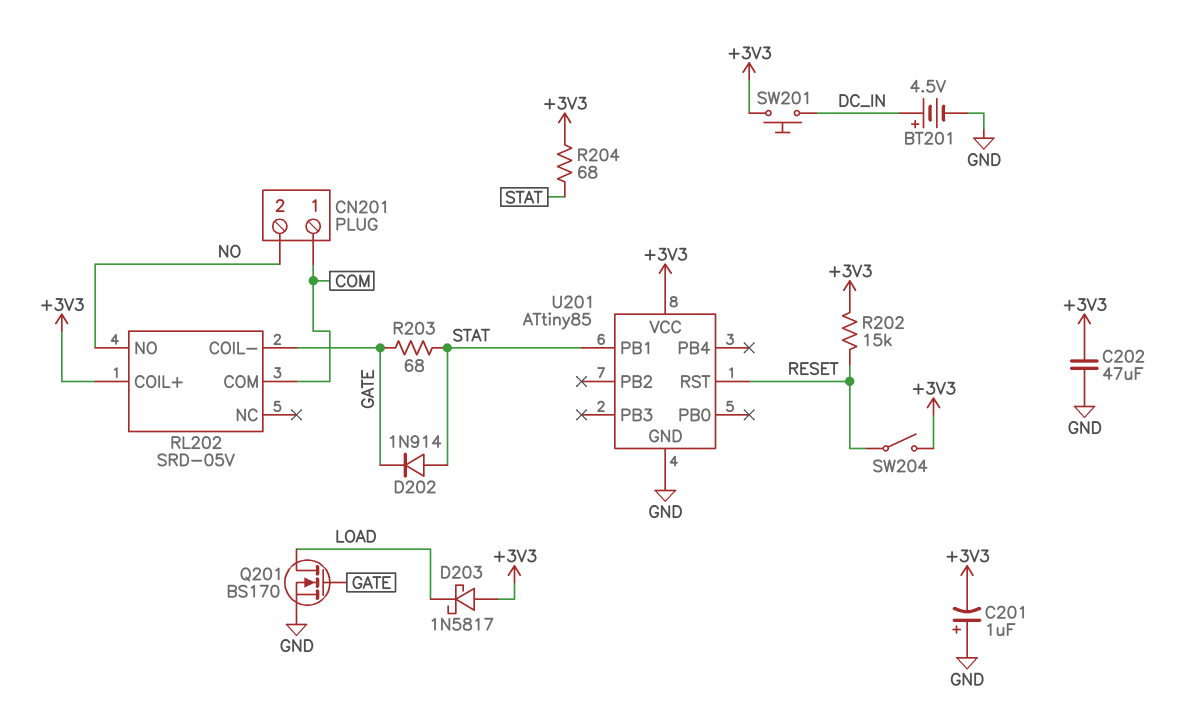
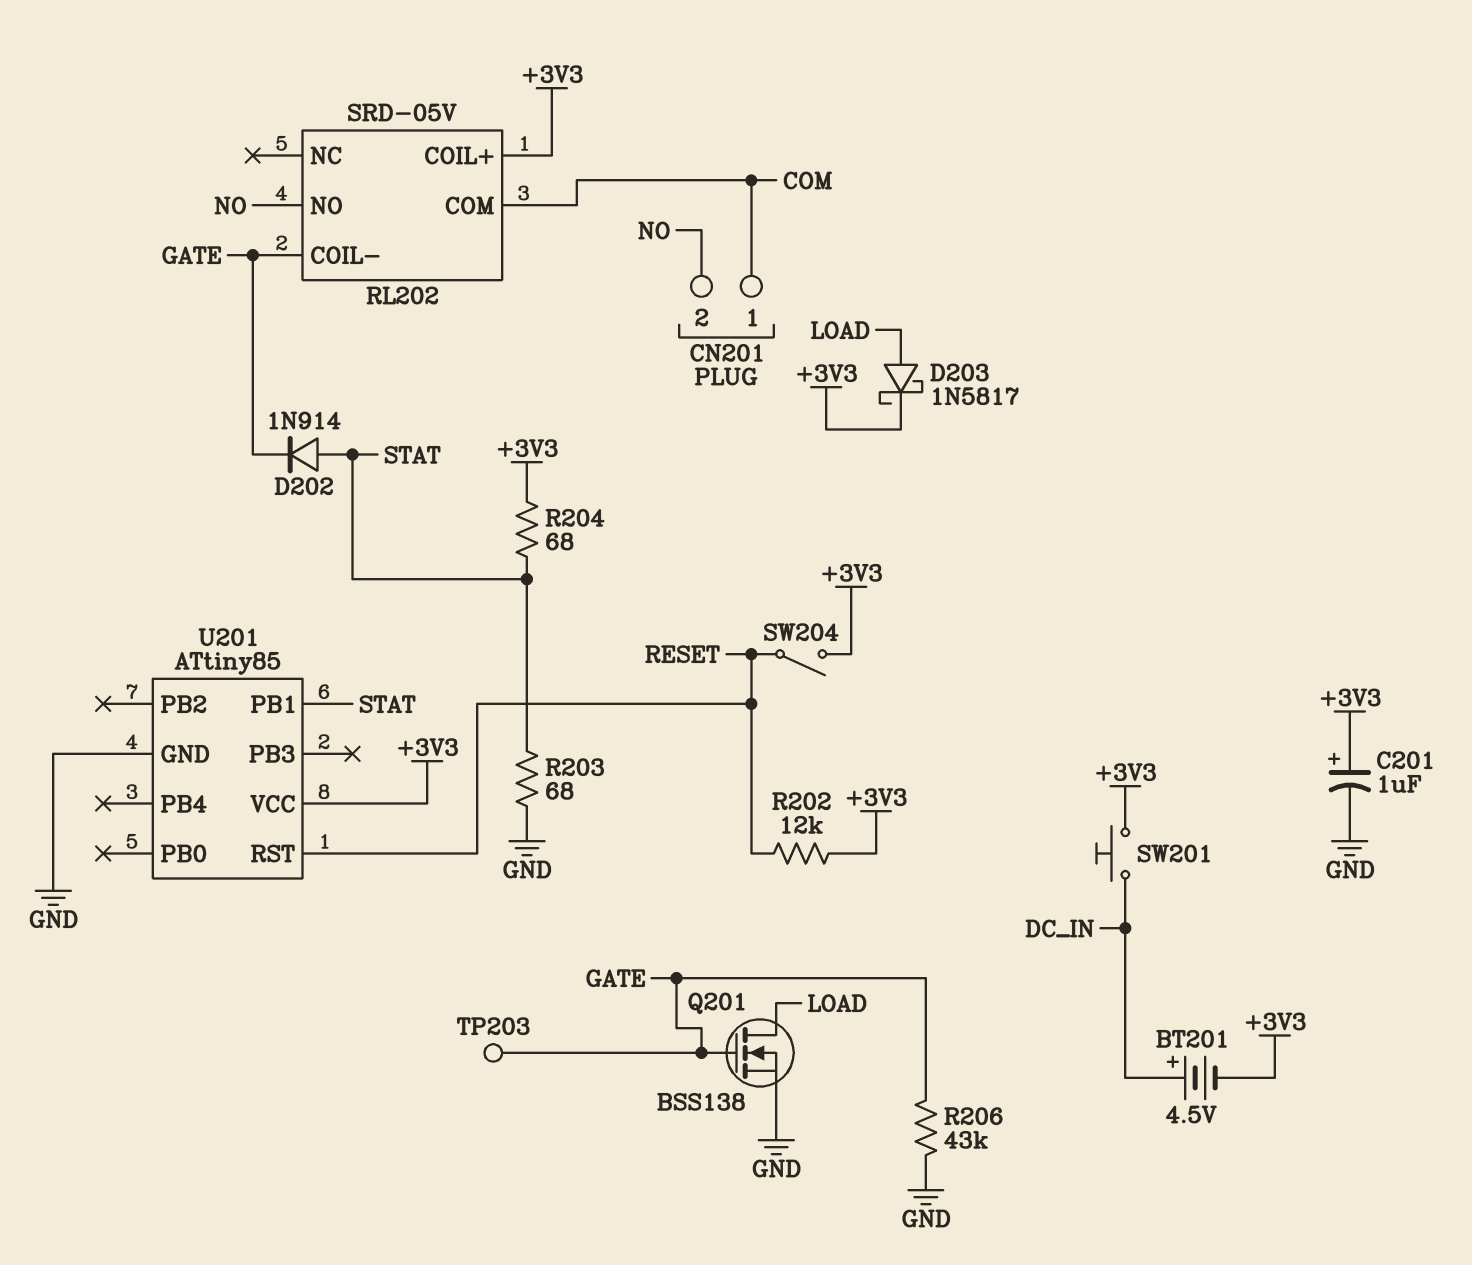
BT201: 4.5V (plus DC_IN, minus GND) -> 4.5V (plus DC_IN, minus +3V3)
C201: 1uF (plus GND, minus +3V3) -> 1uF (plus +3V3, minus GND)
C202: 47uF (+3V3, GND) -> none
D203: schottky 1N5817 (A +3V3, K LOAD) -> schottky 1N5817 (A LOAD, K +3V3)
Q201: NMOS BS170 (G GATE, D LOAD, S GND) -> NMOS BSS138 (G GATE, D LOAD, S GND)
R202: 15k (+3V3, RESET) -> 12k (+3V3, RESET)
R203: 68 (GATE, STAT) -> 68 (GND, STAT)
R206: none -> 43k (GATE, GND)
TP203: none -> test point (GATE)

